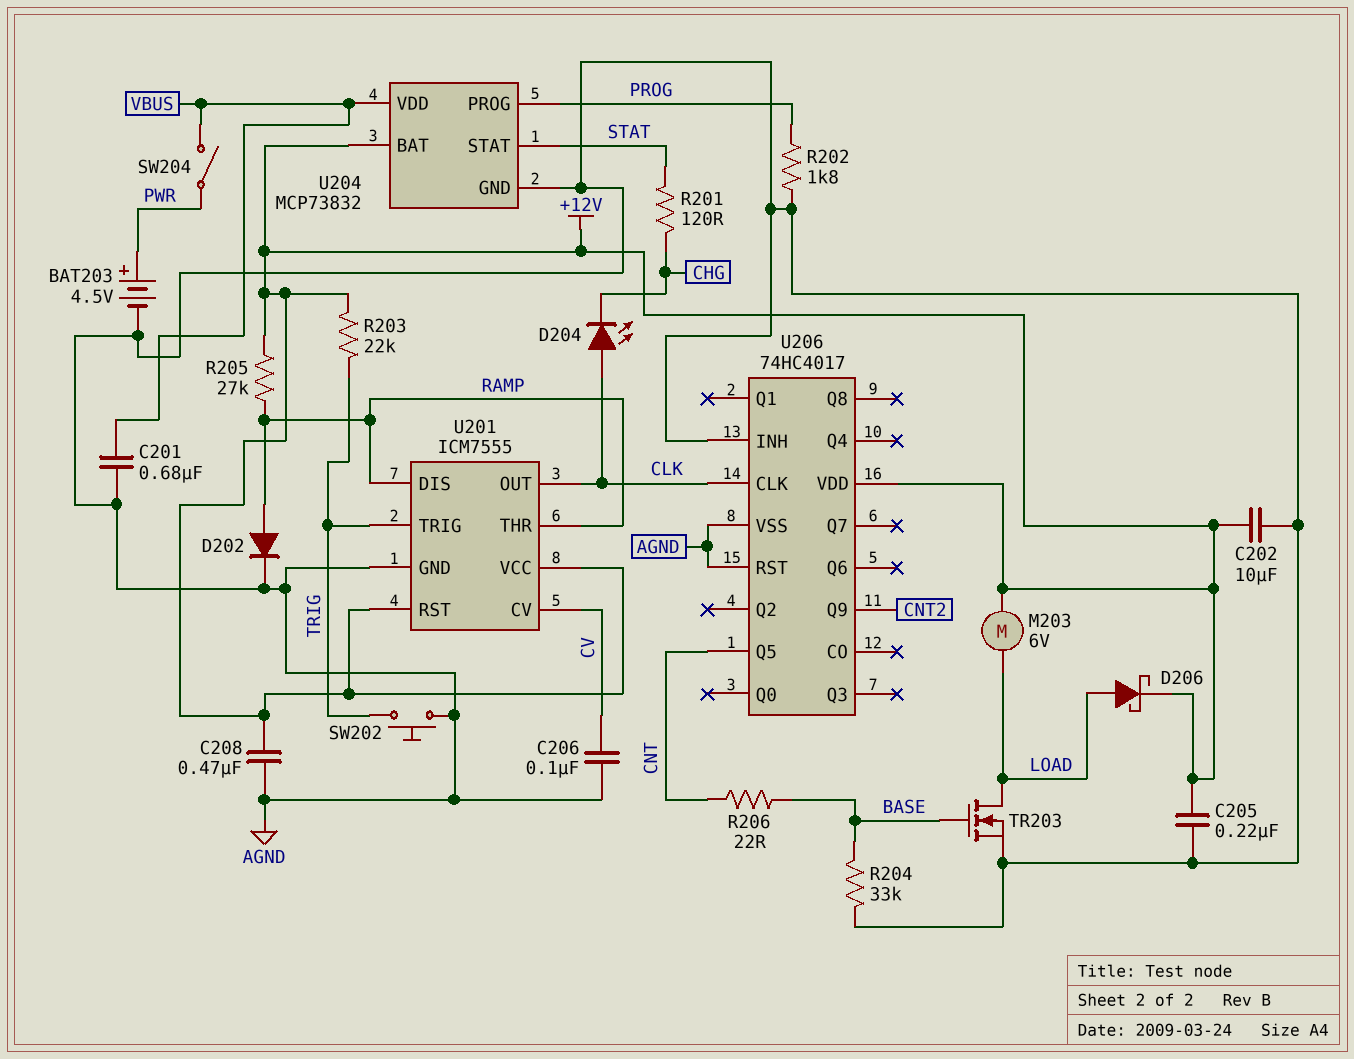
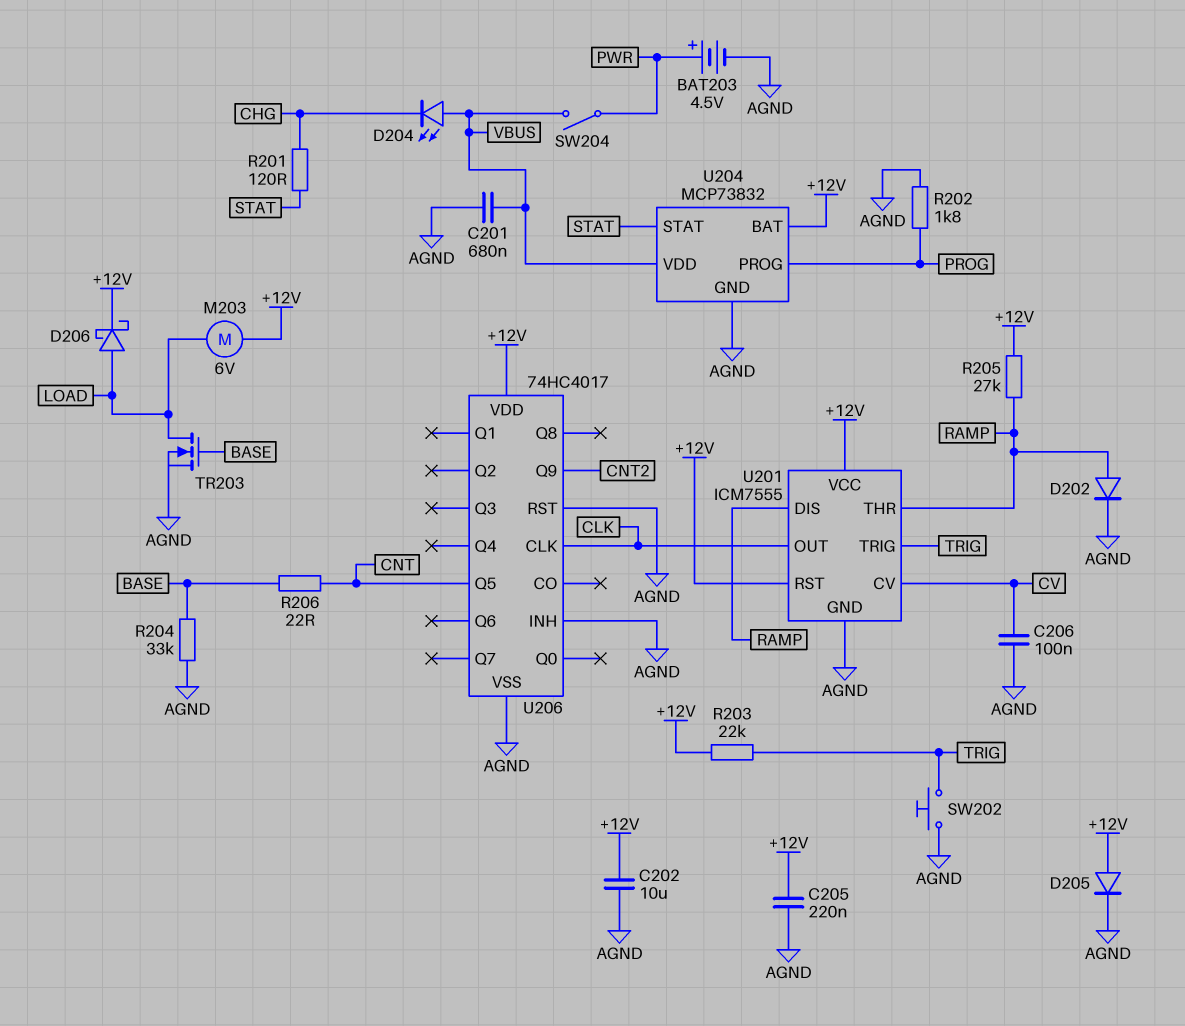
C208: 470nF (+12V, AGND) -> none
D204: LED (A CLK, K CHG) -> LED (A VBUS, K CHG)
D205: none -> diode (A +12V, K AGND)

